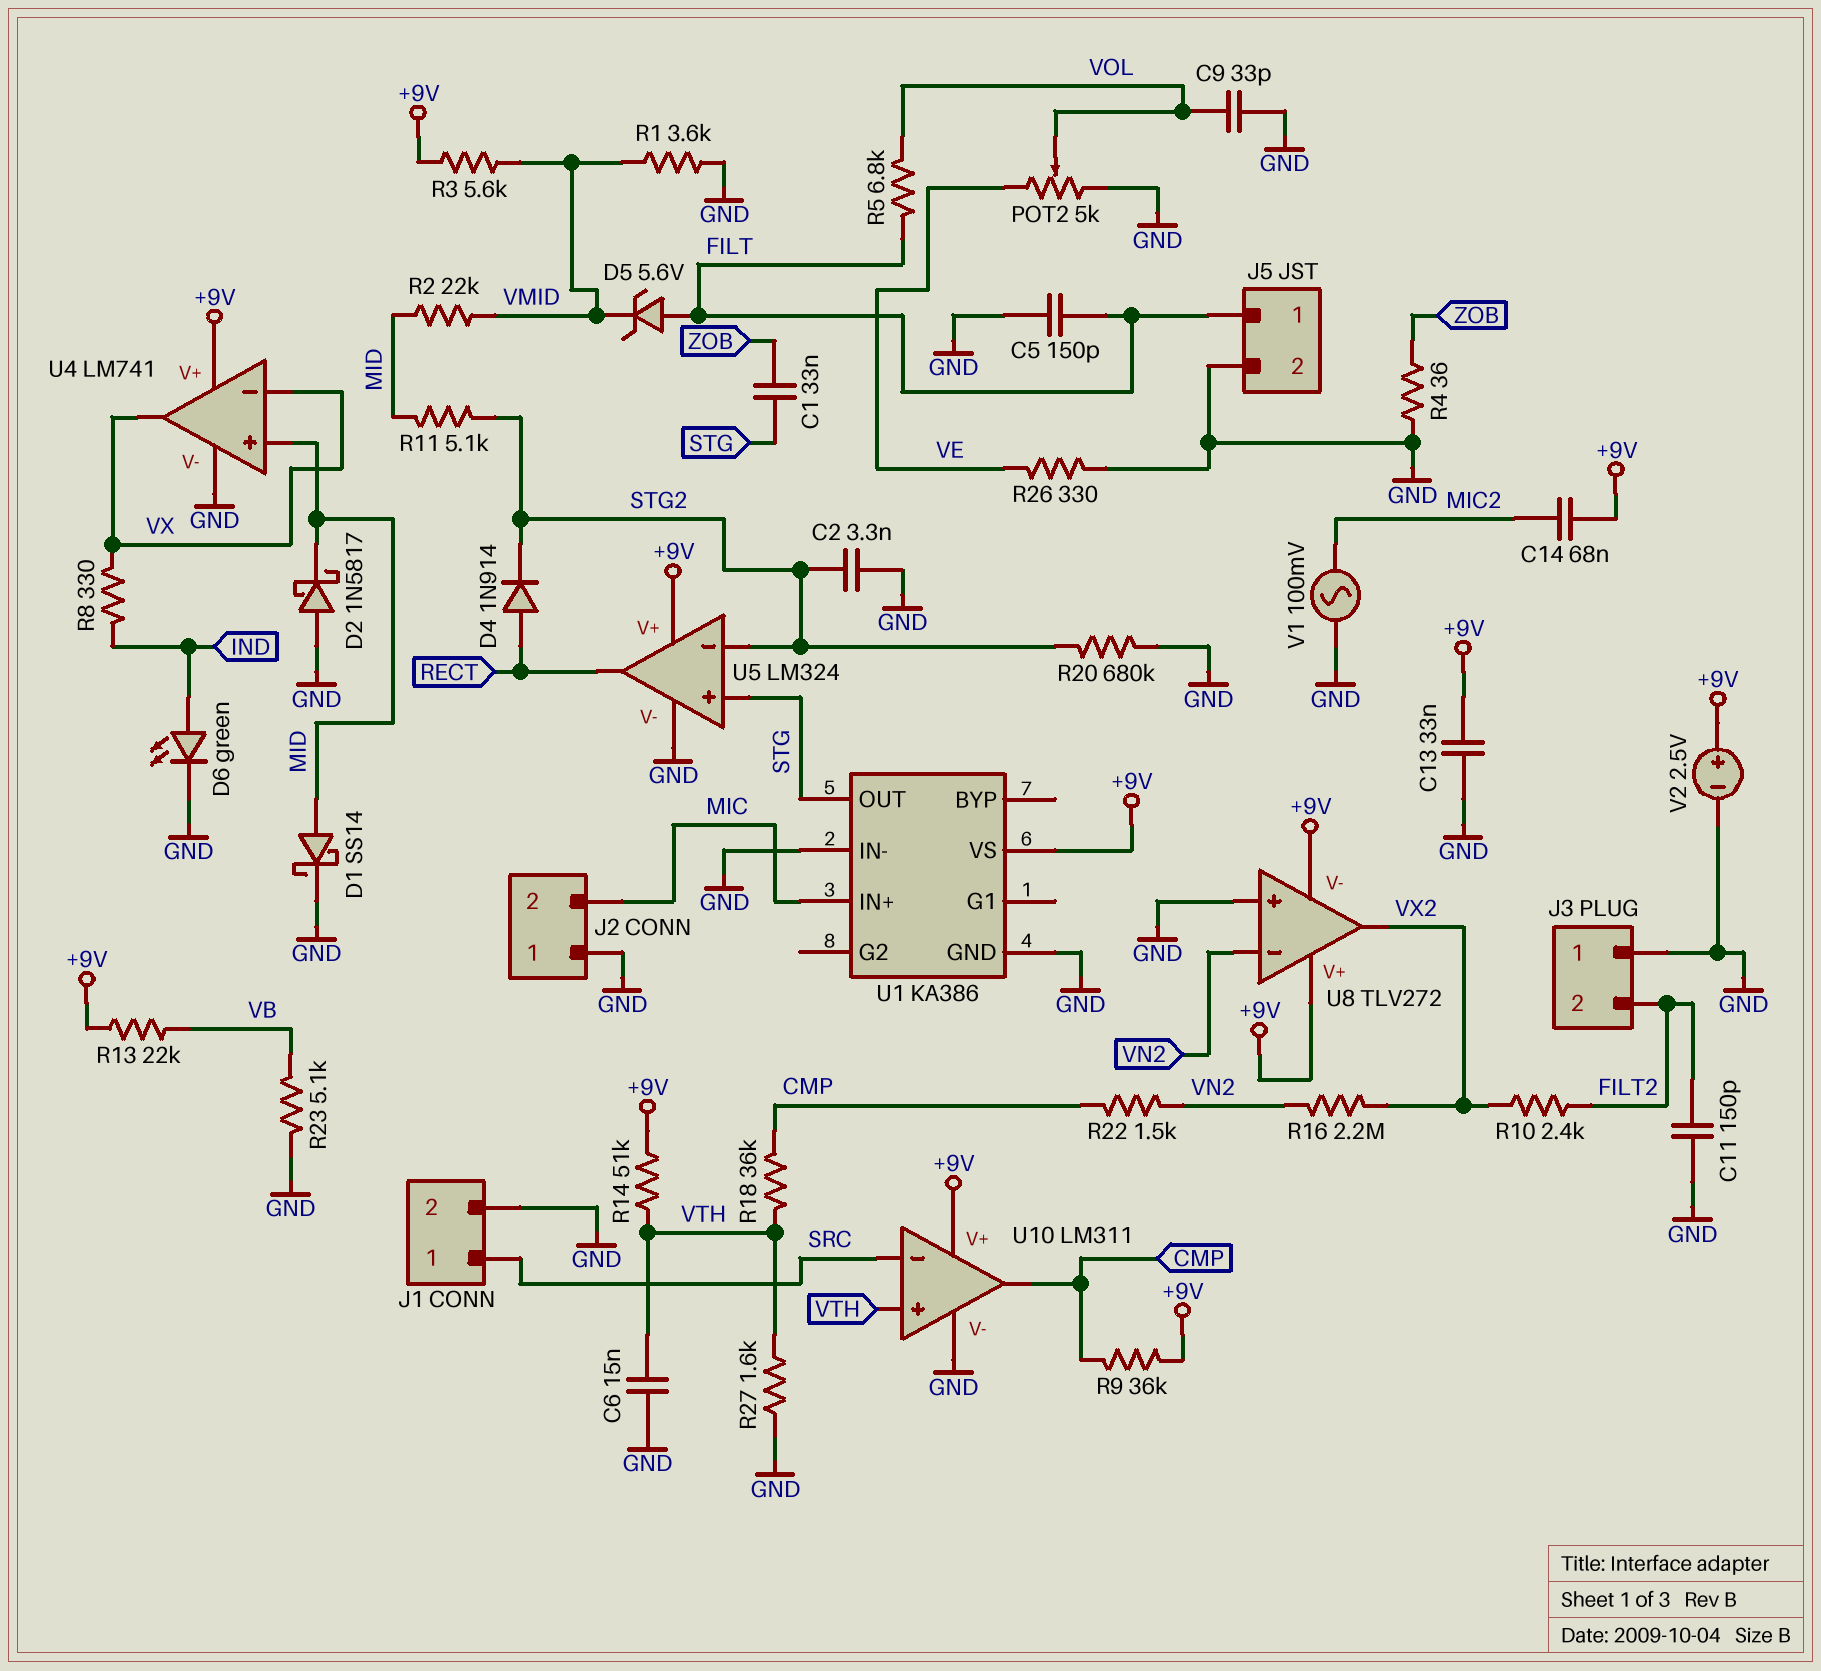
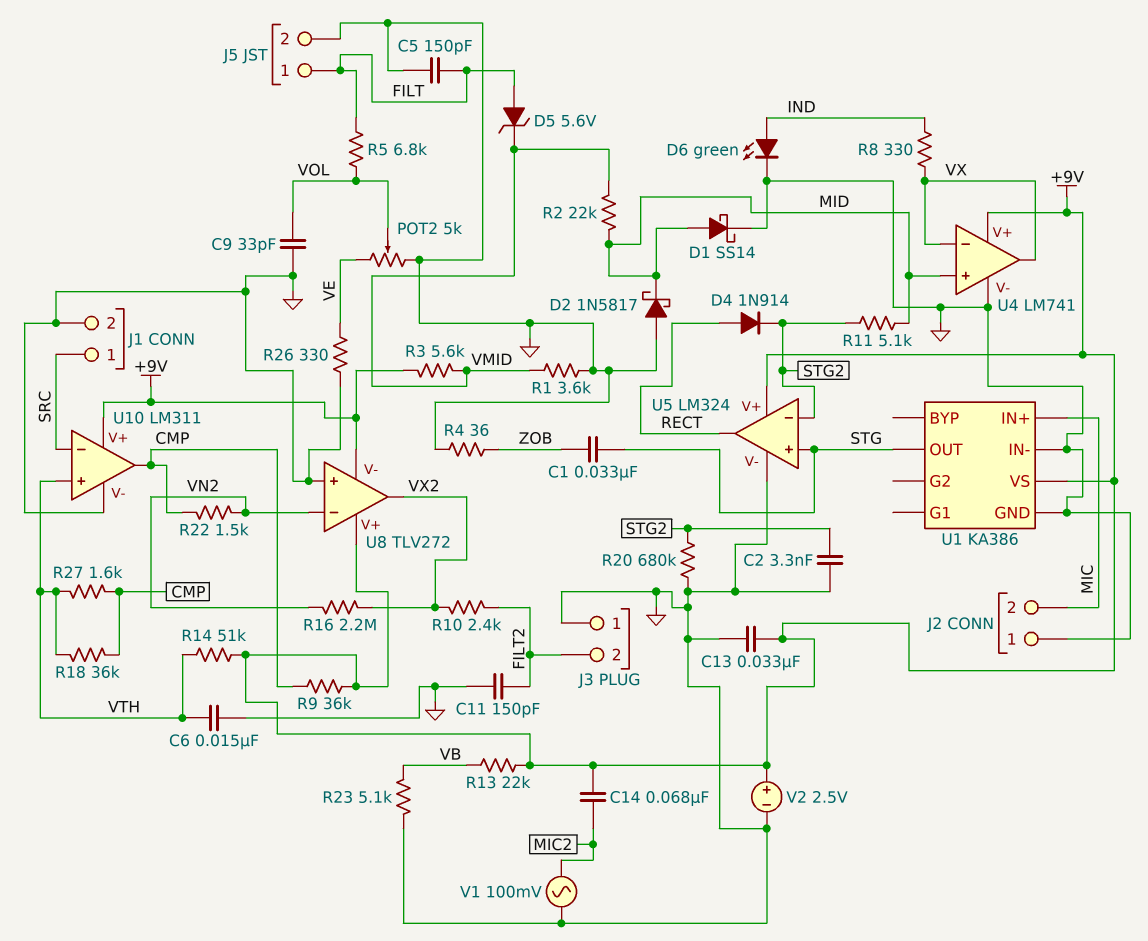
R27: 1.6k (GND, VTH) -> 1.6k (CMP, VTH)

